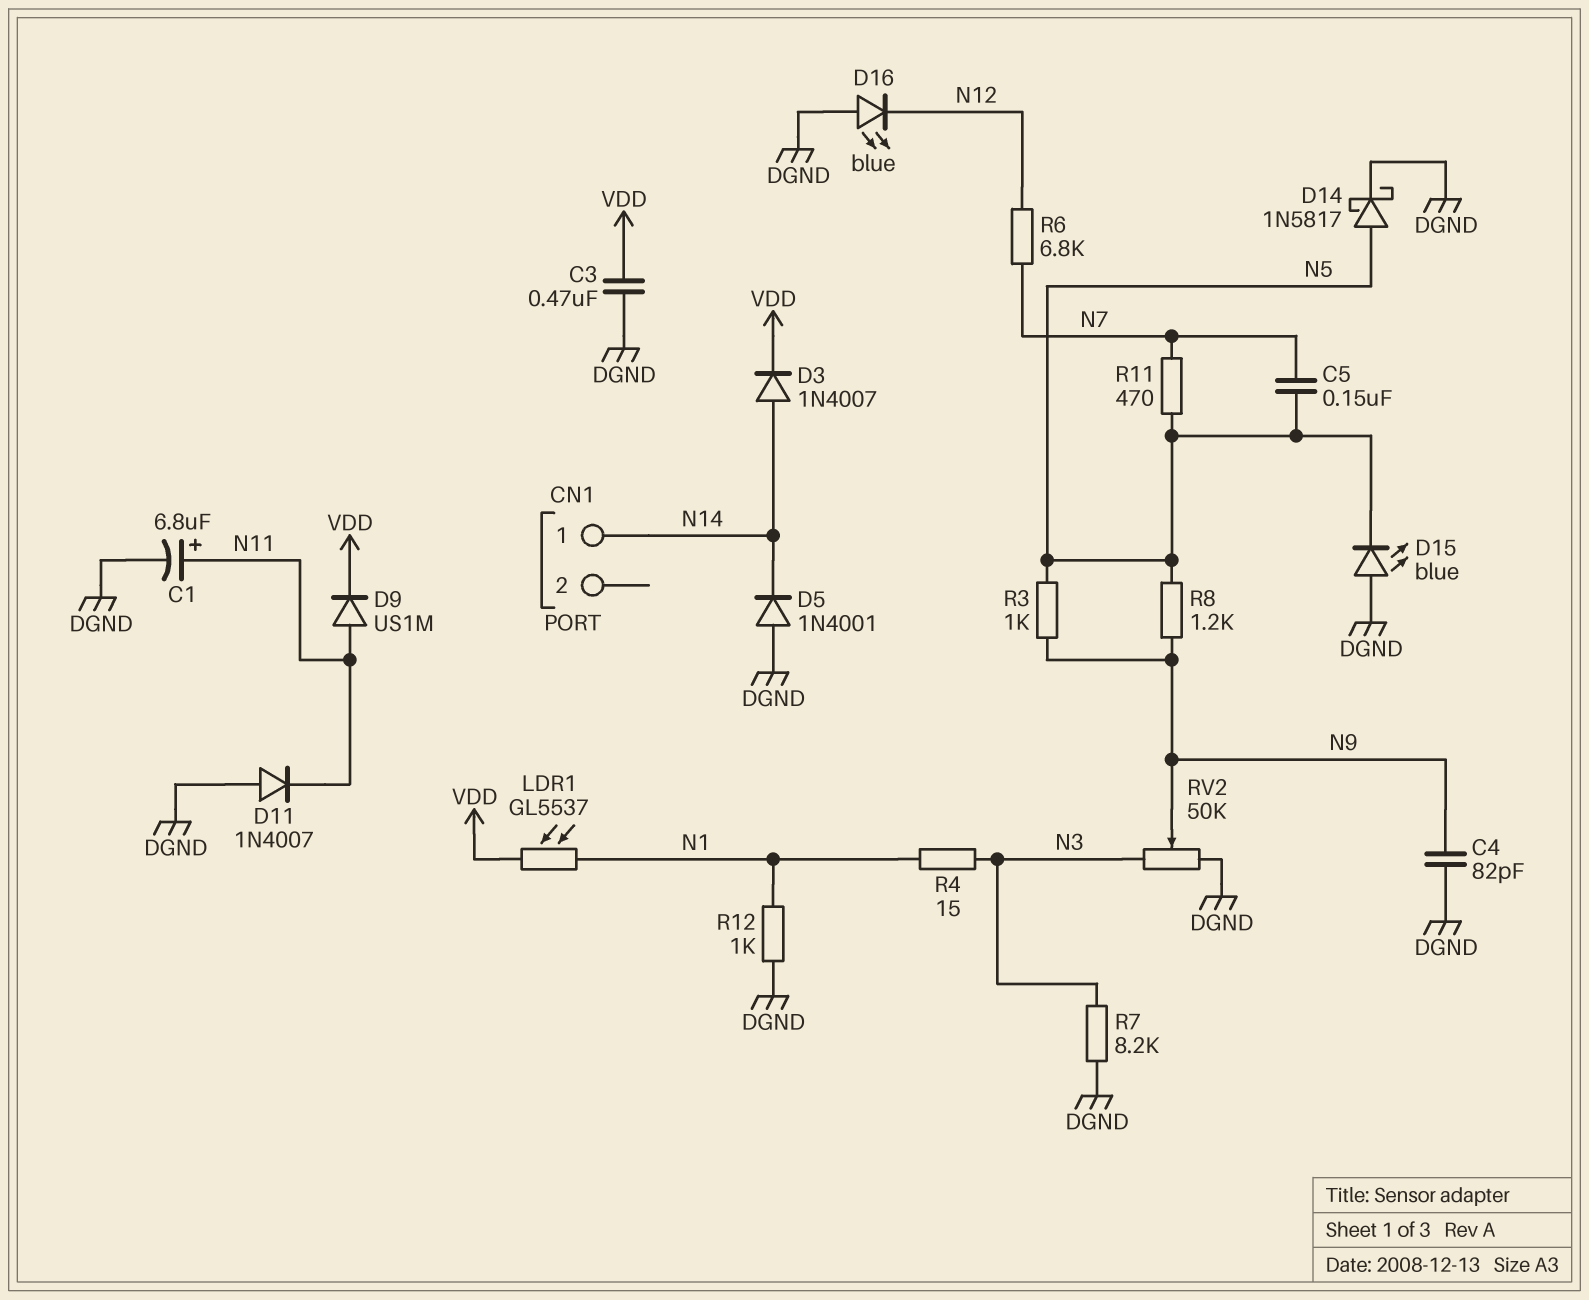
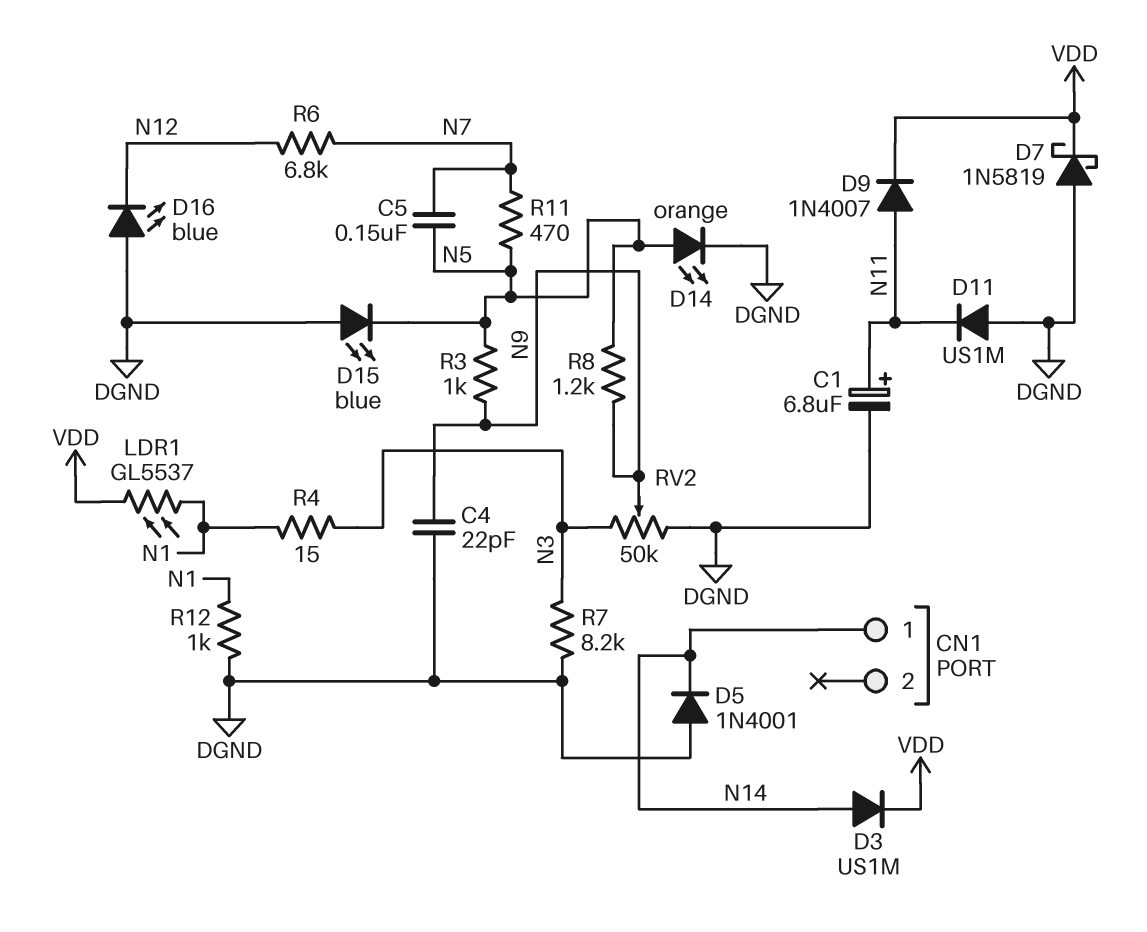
C3: 470nF (DGND, VDD) -> none
C4: 82pF (DGND, N9) -> 22pF (DGND, N9)
D3: diode 1N4007 (A N14, K VDD) -> diode US1M (A N14, K VDD)
D7: none -> schottky 1N5819 (A DGND, K VDD)
D9: diode US1M (A N11, K VDD) -> diode 1N4007 (A N11, K VDD)
D11: diode 1N4007 (A DGND, K N11) -> diode US1M (A DGND, K N11)
D14: schottky 1N5817 (A N5, K DGND) -> LED orange (A N5, K DGND)

